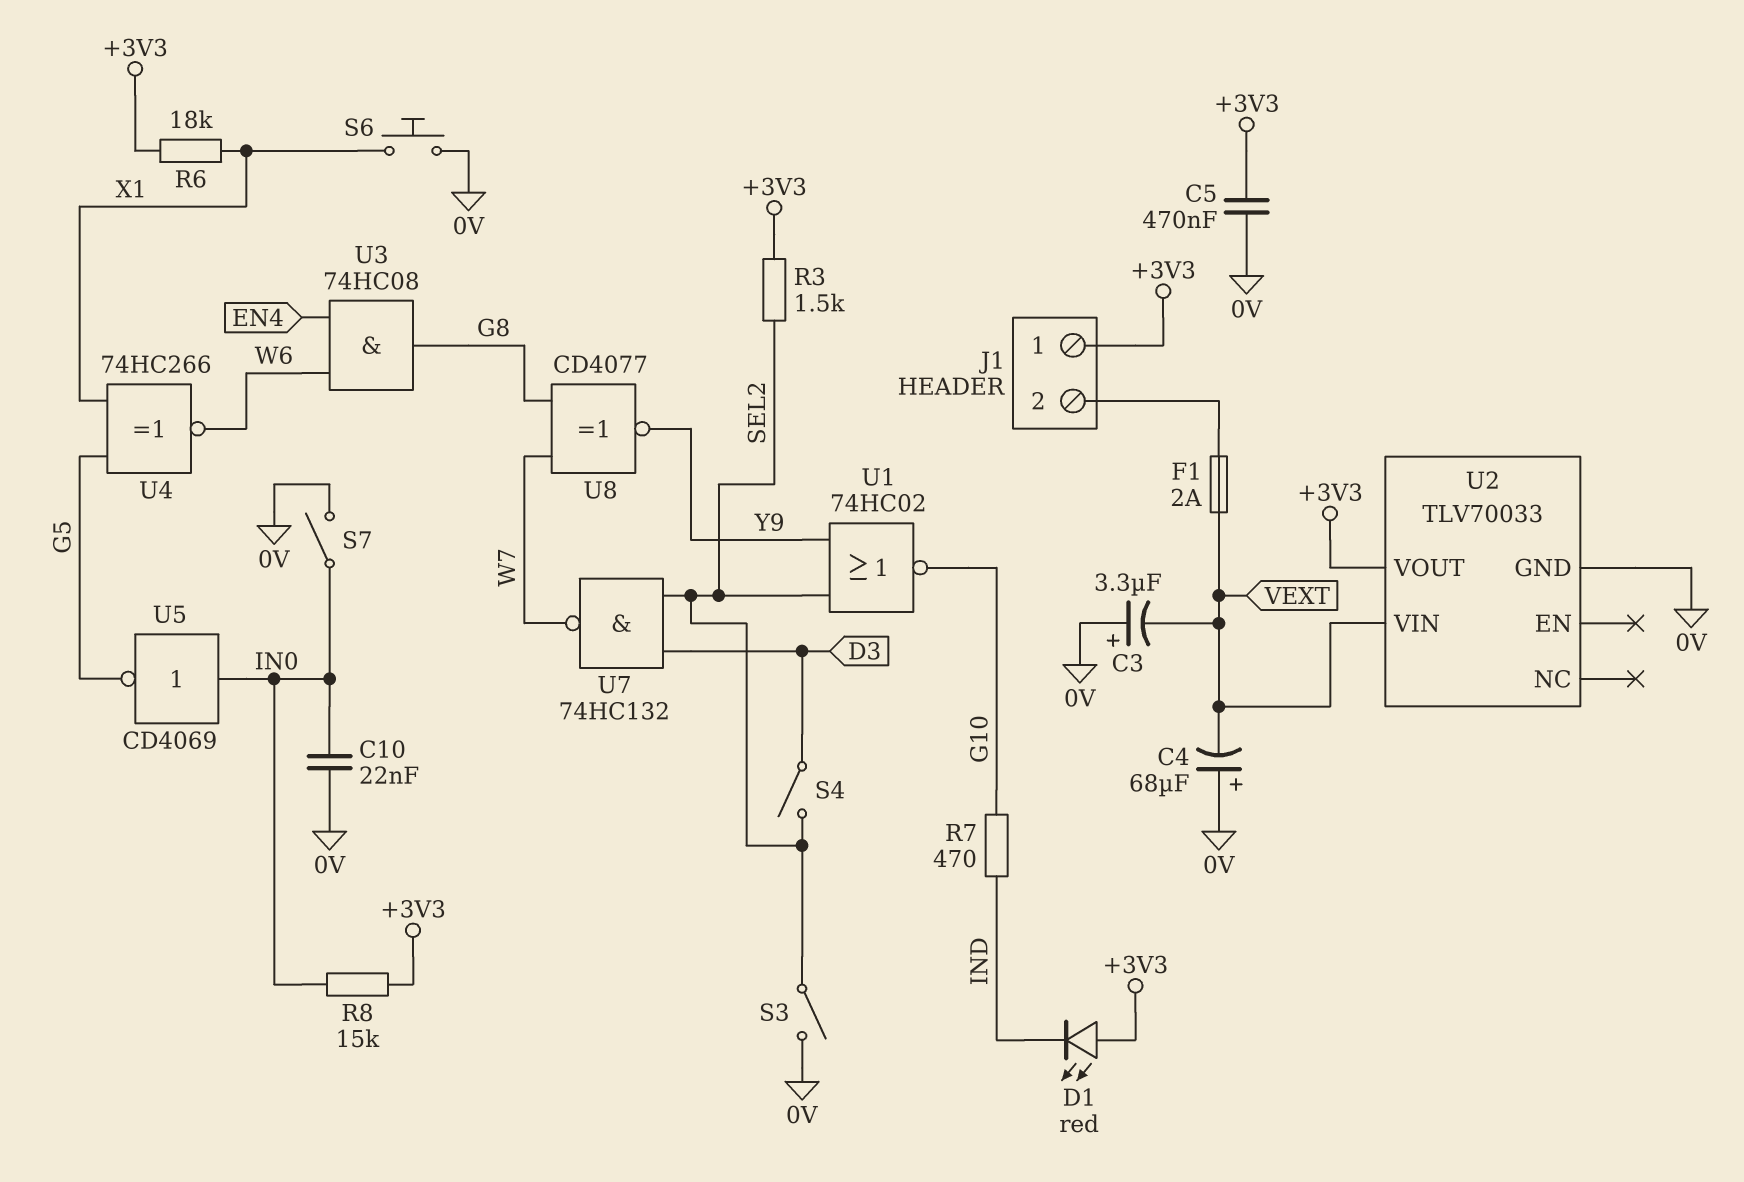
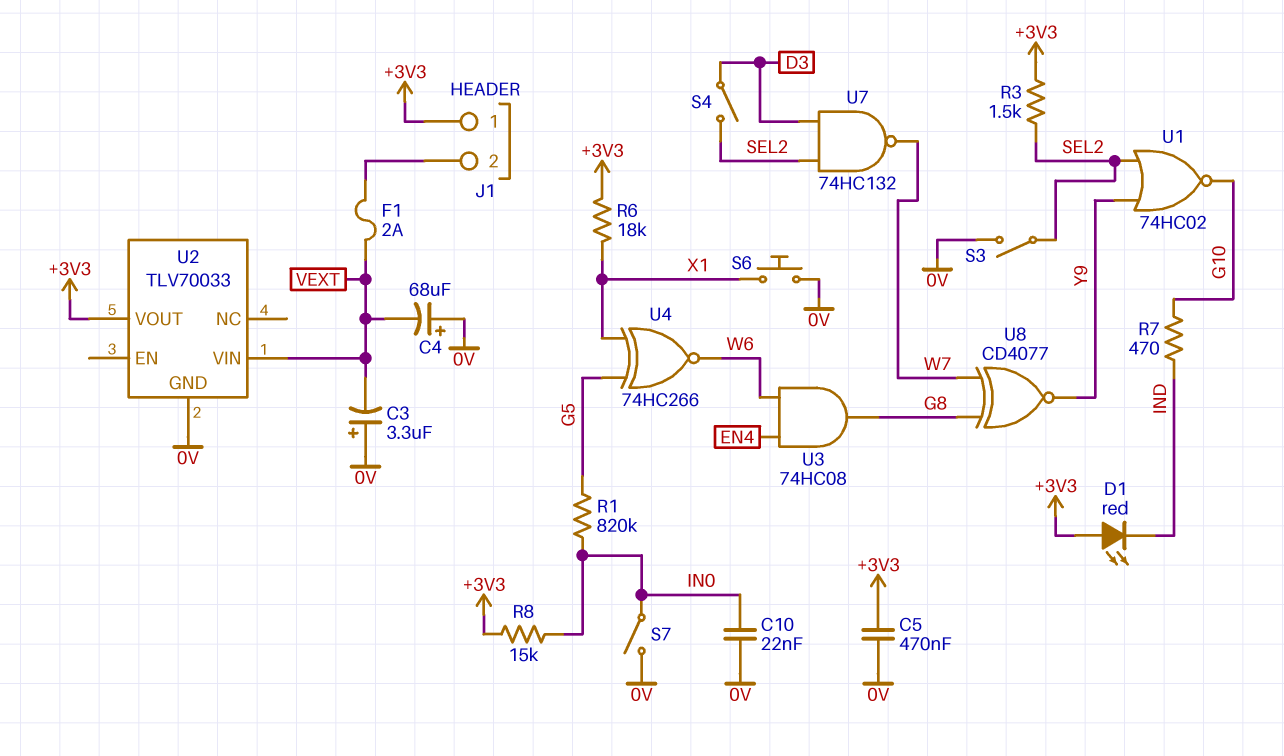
R1: none -> 820k (G5, IN0)
U5: NOT CD4069 (in IN0, out G5) -> none

